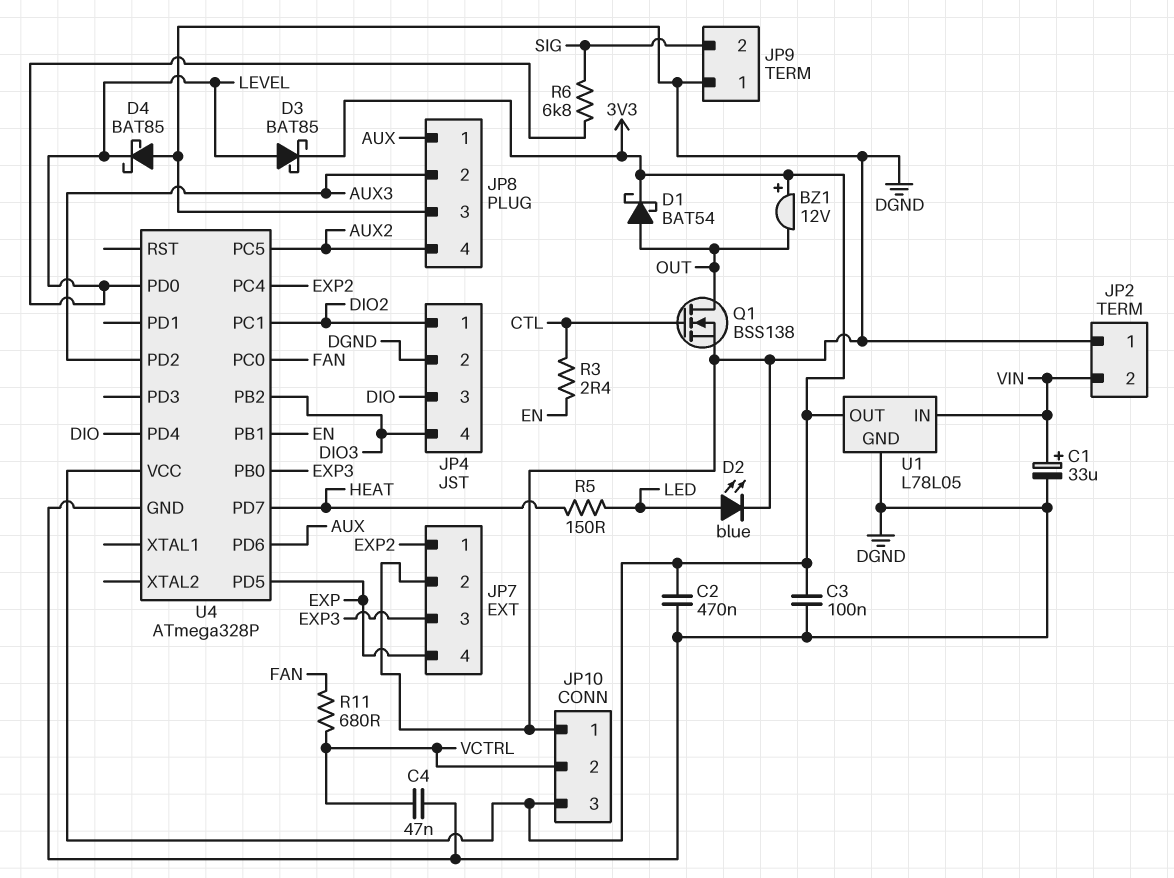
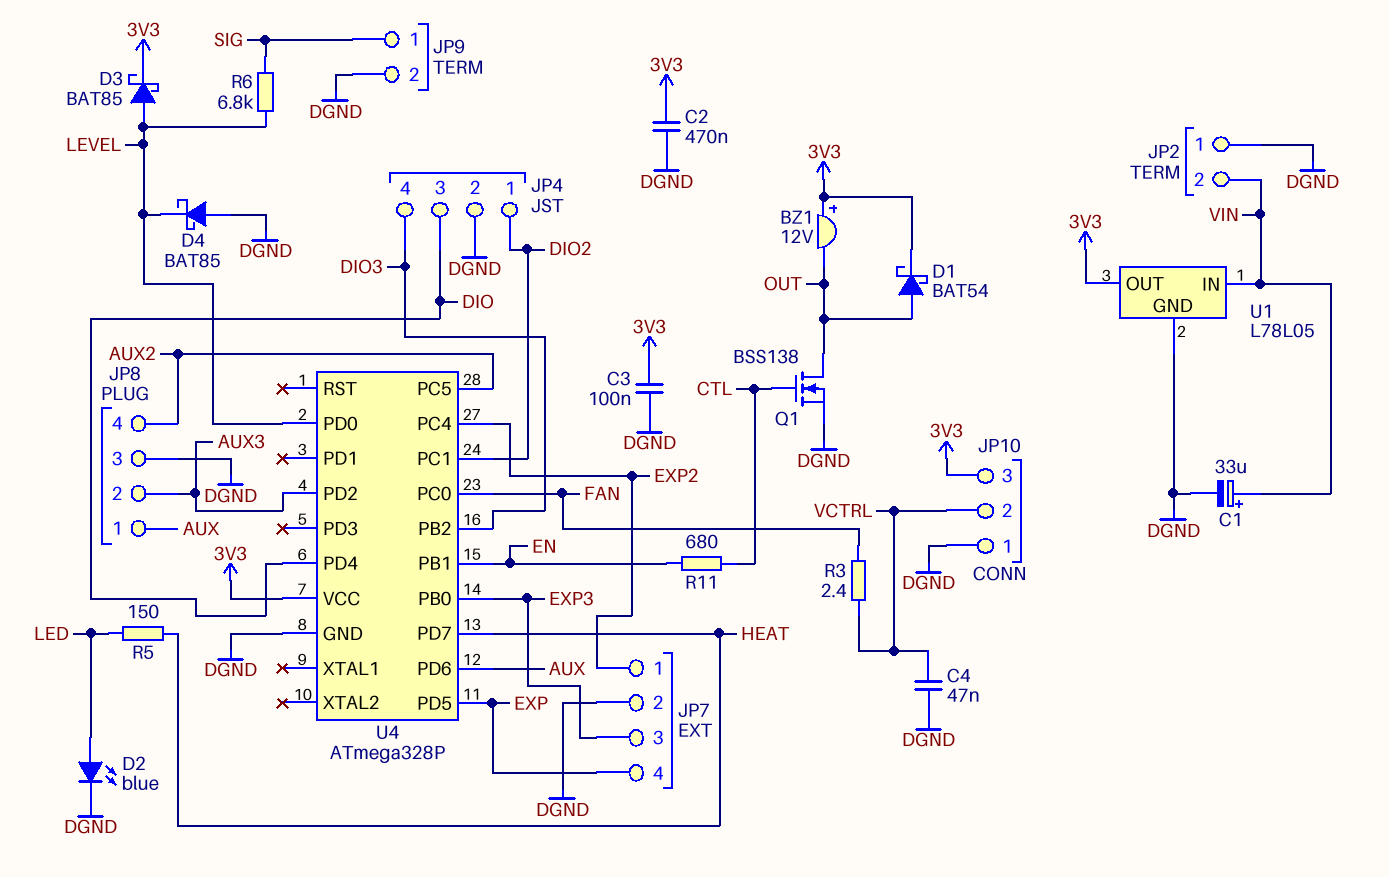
JP9 pin 1: DGND -> SIG
JP9 pin 2: SIG -> DGND
R3: 2.4 (CTL, EN) -> 2.4 (FAN, VCTRL)
R11: 680 (FAN, VCTRL) -> 680 (CTL, EN)

